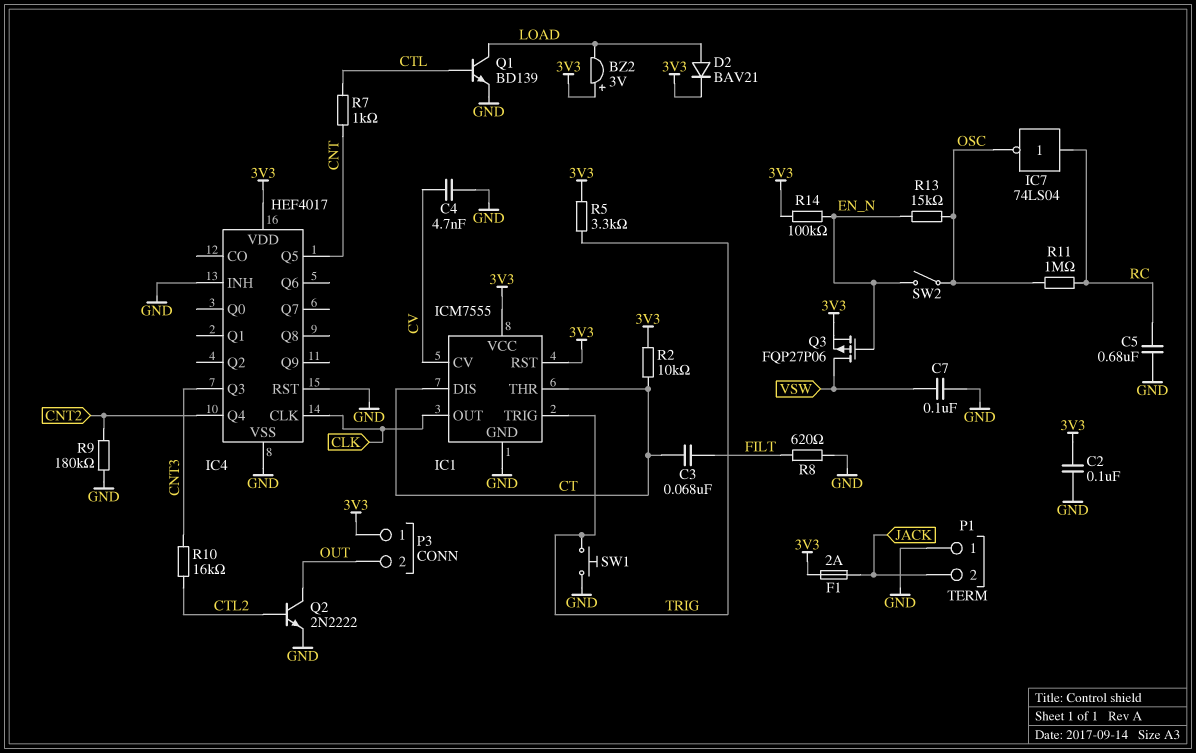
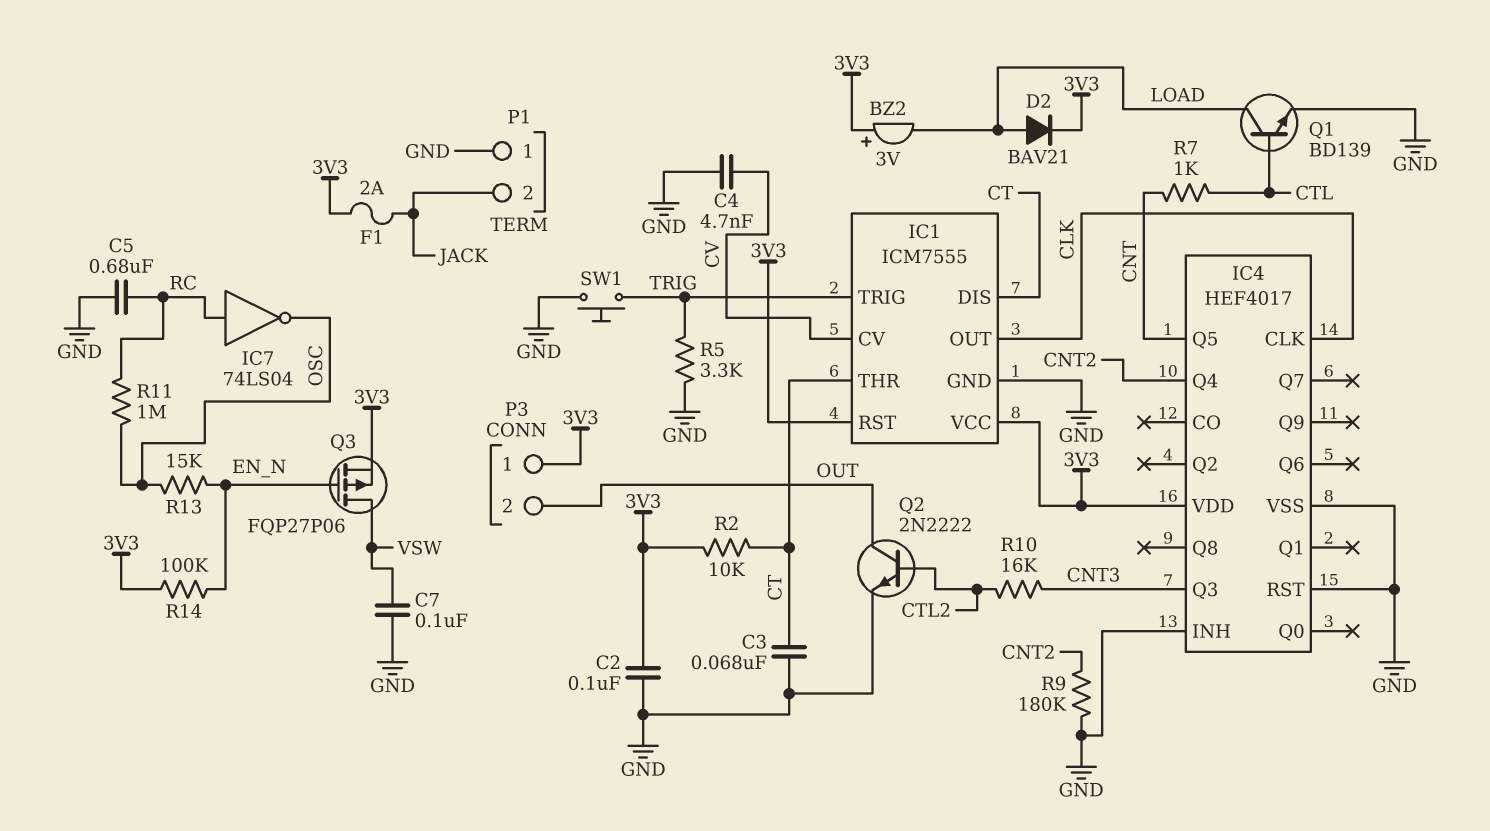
C3: 68nF (CT, FILT) -> 68nF (CT, GND)
R5: 3.3k (3V3, TRIG) -> 3.3k (GND, TRIG)
R8: 620 (FILT, GND) -> none
SW2: switch (EN_N, OSC) -> none

